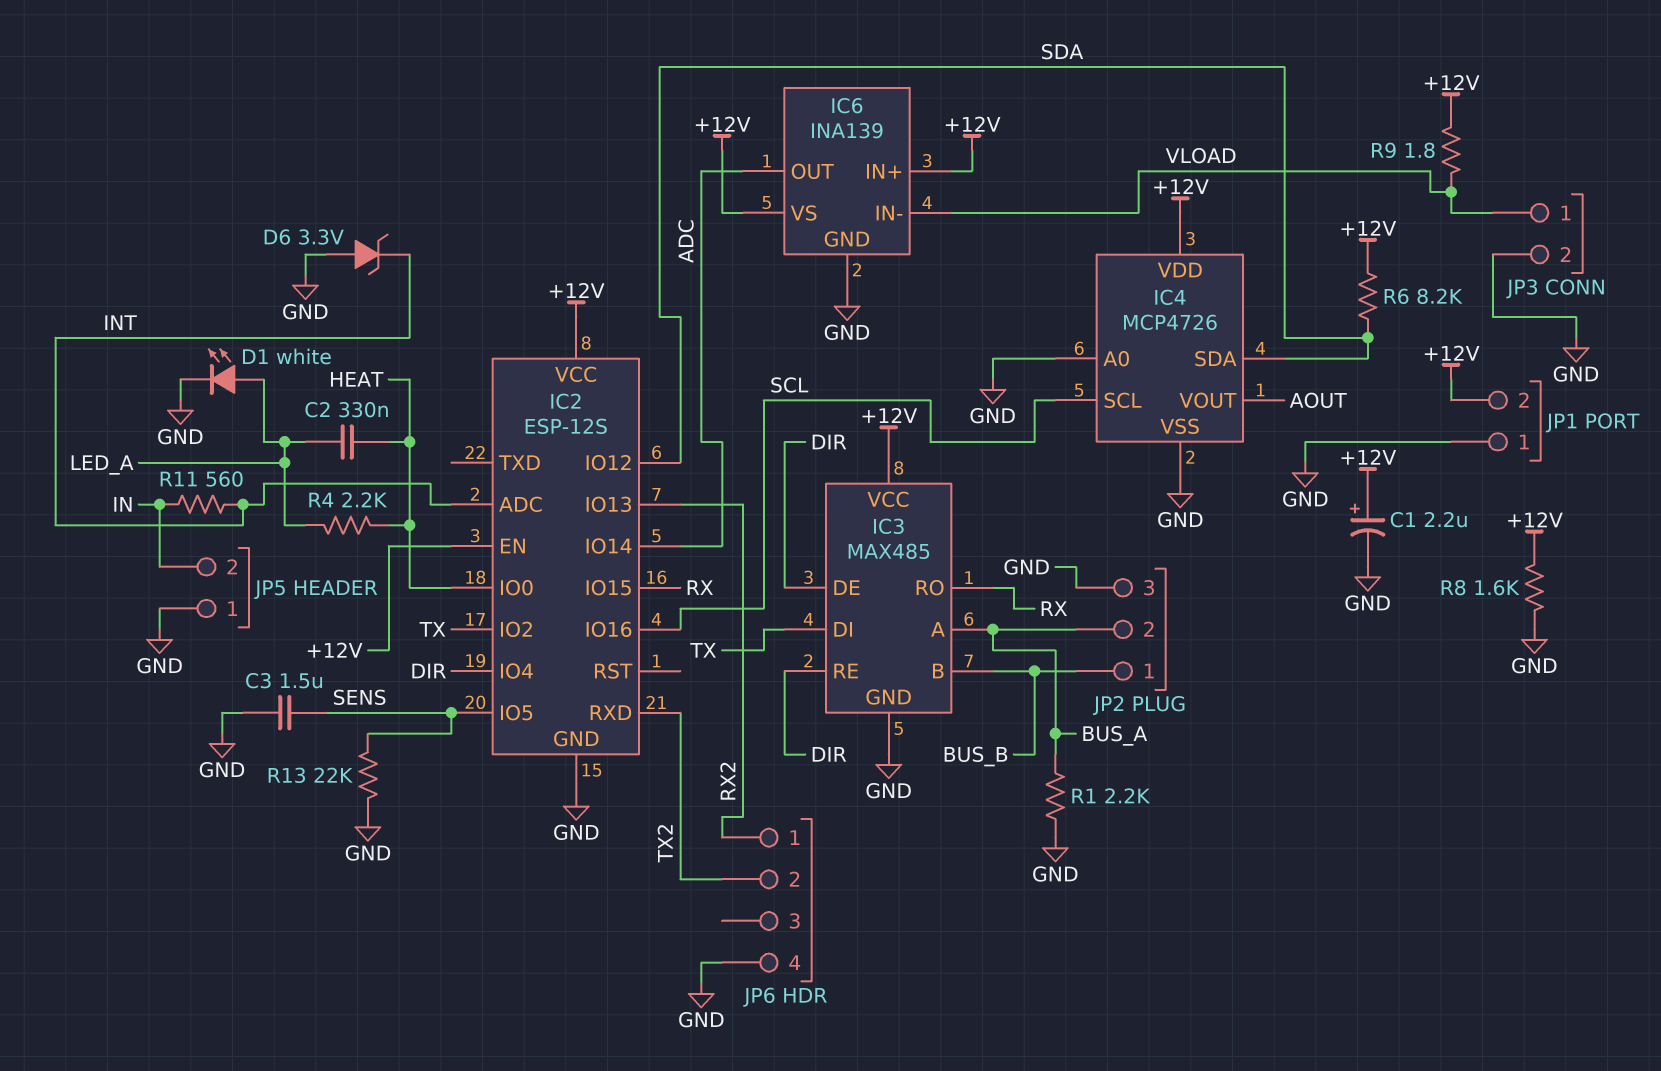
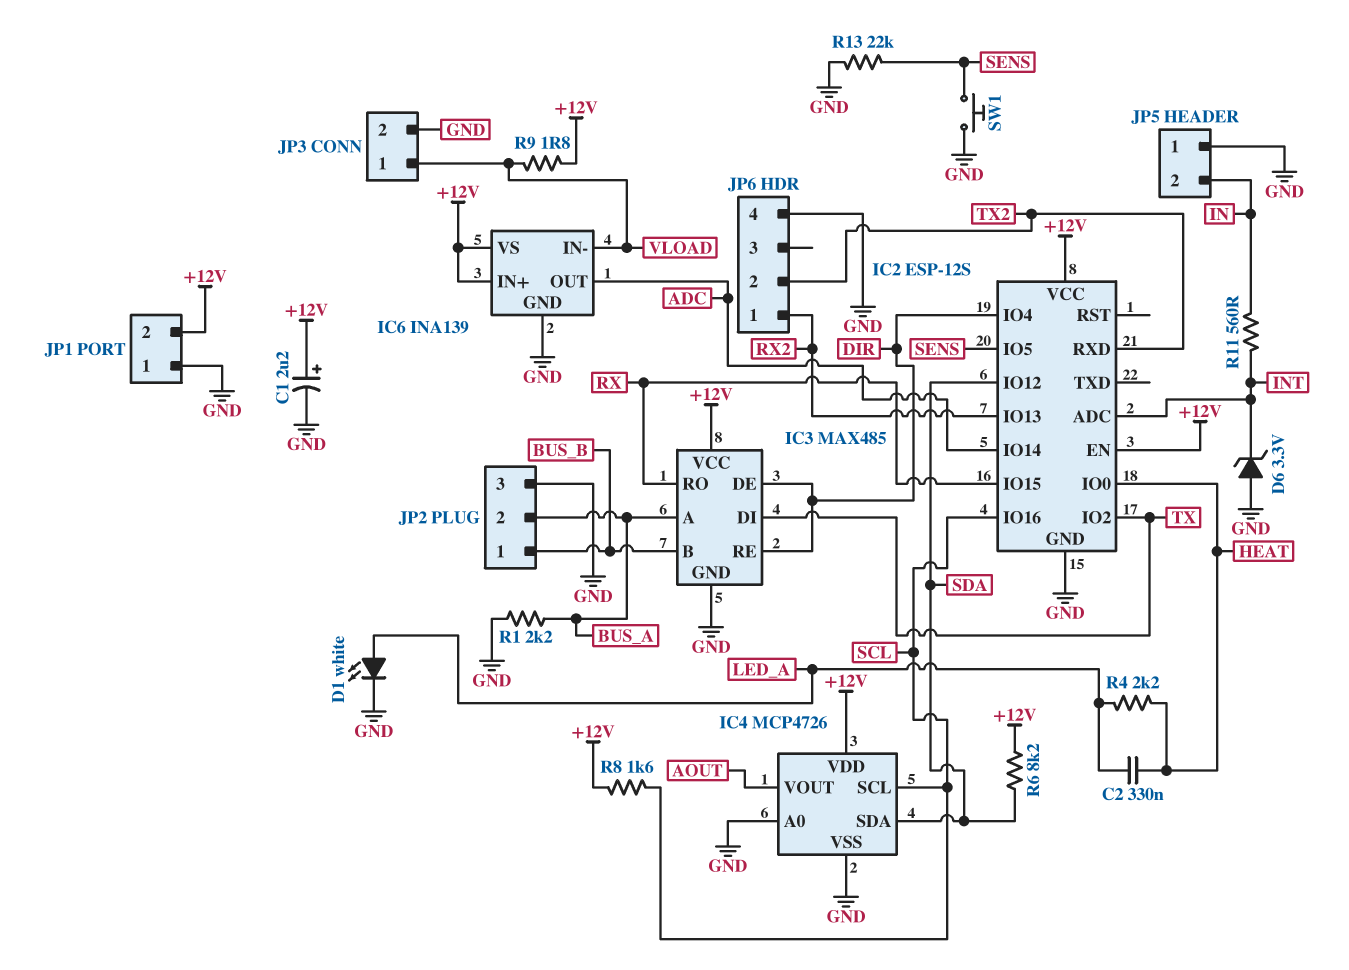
C3: 1.5uF (GND, SENS) -> none
R8: 1.6k (+12V, GND) -> 1.6k (+12V, SCL)
SW1: none -> button (GND, SENS)

